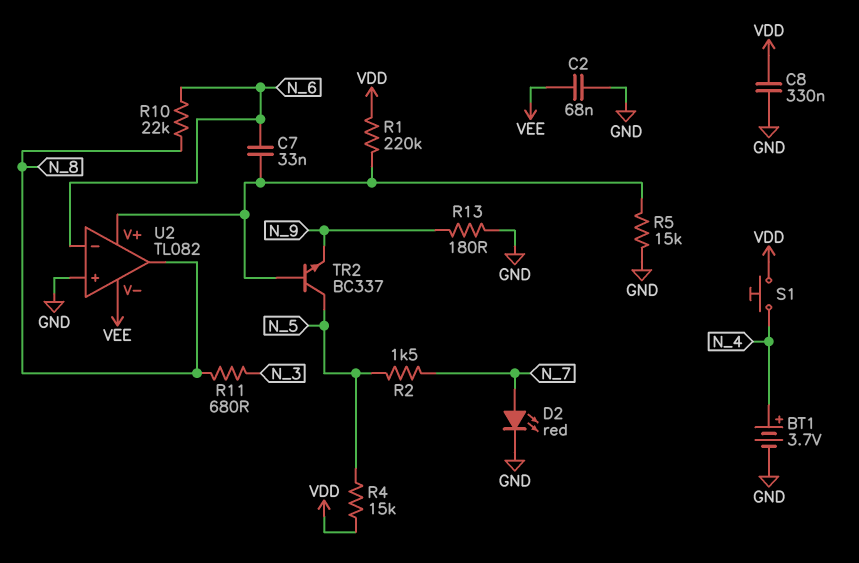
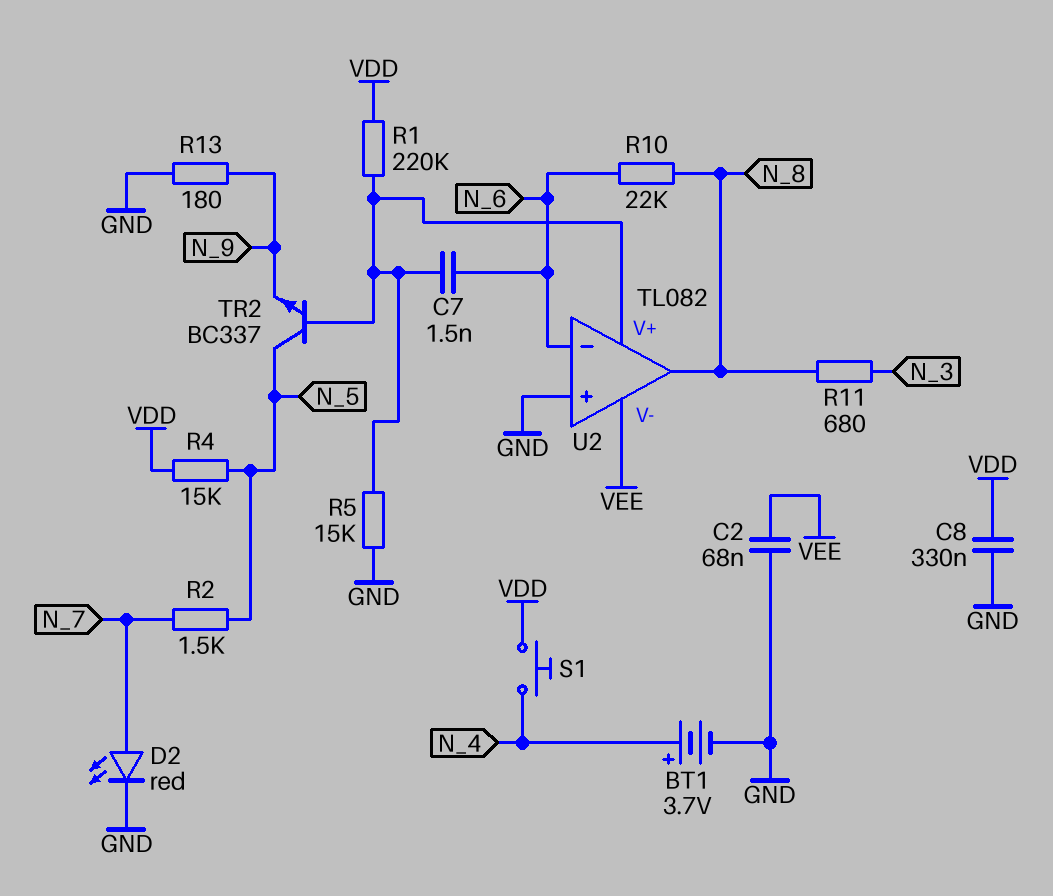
C7: 33nF (N_6, U2/V+) -> 1.5nF (N_6, U2/V+)

